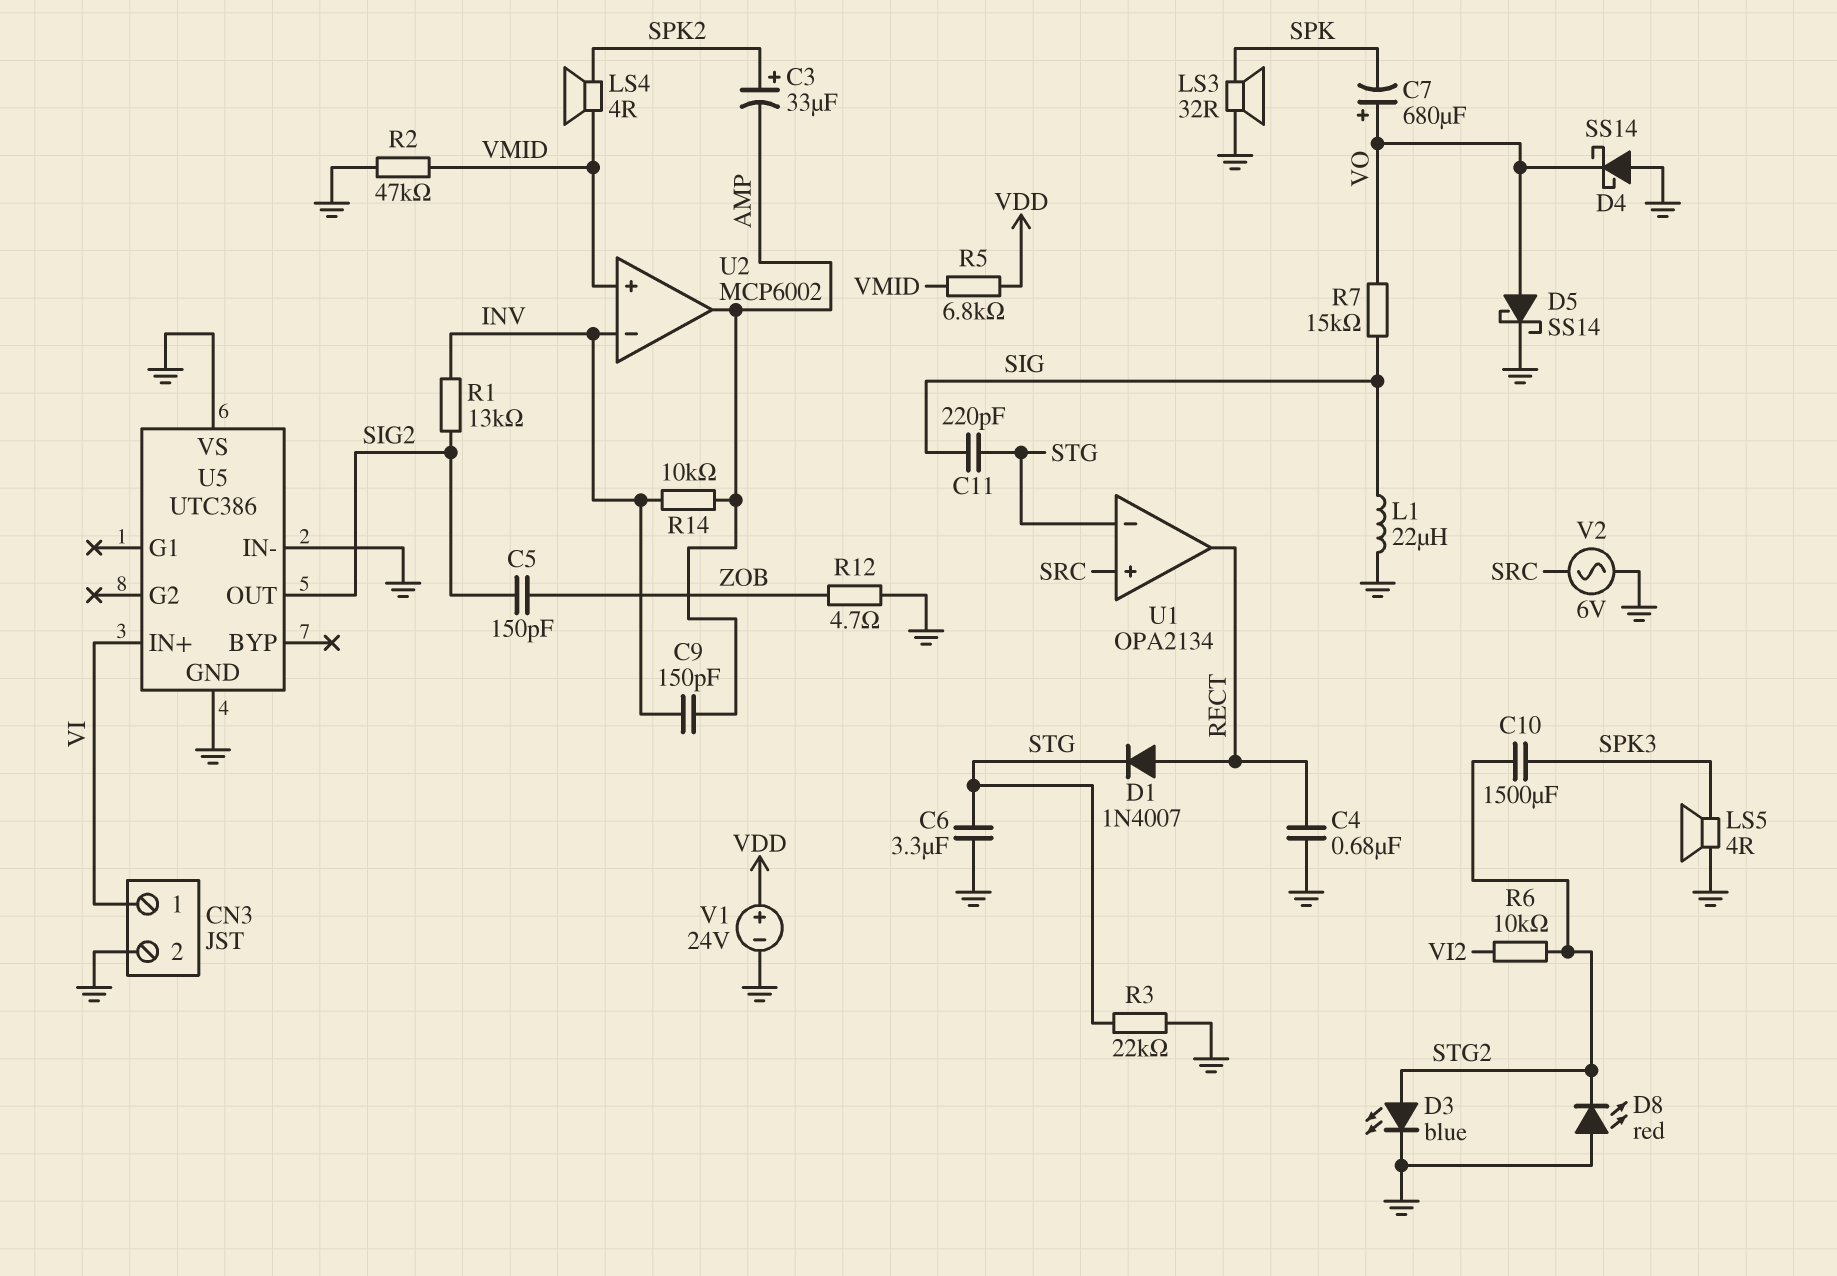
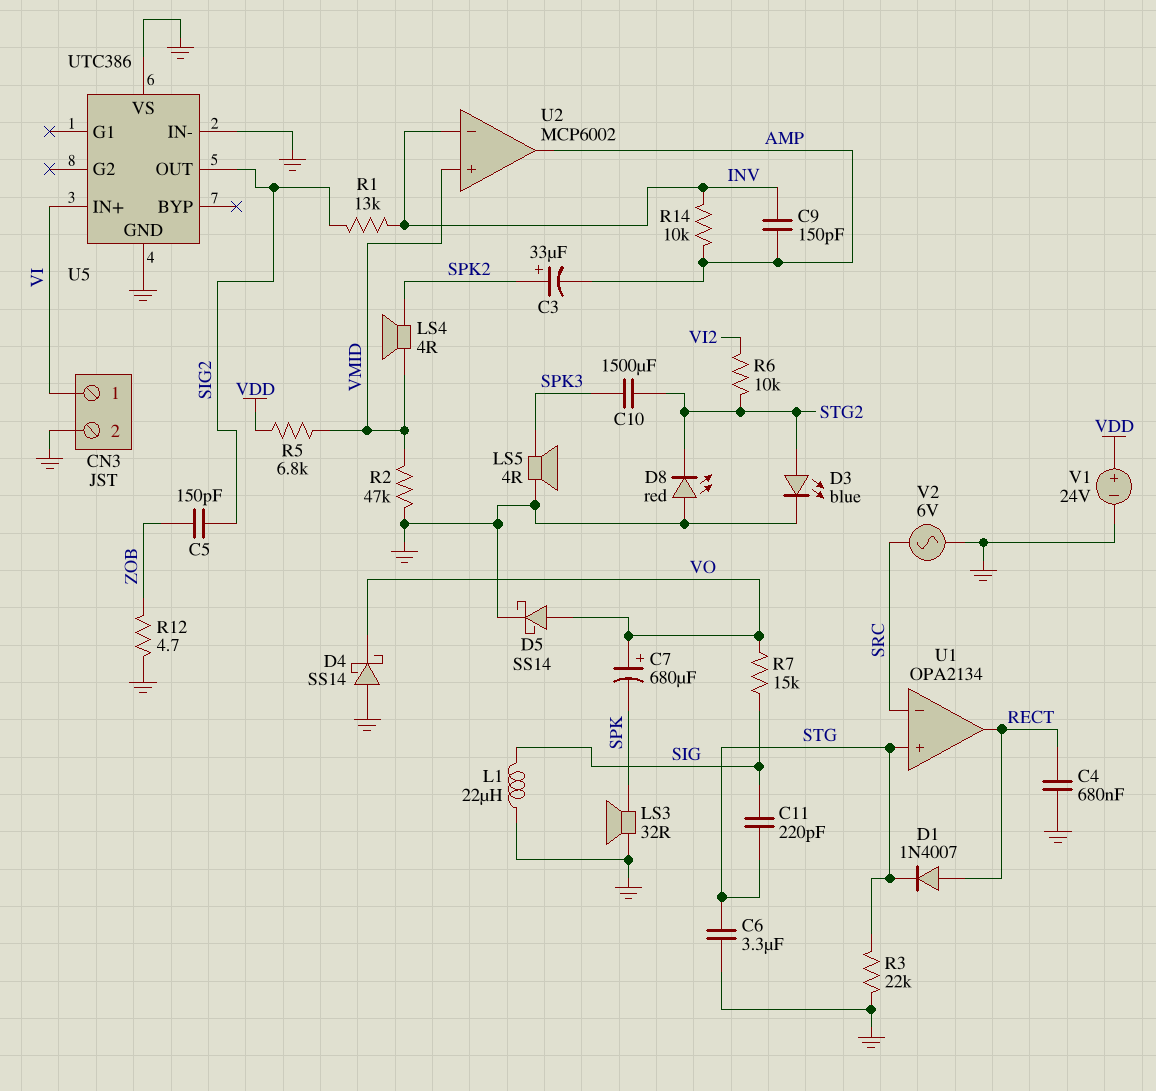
U1 pin in+: SRC -> STG
U1 pin in-: STG -> SRC

